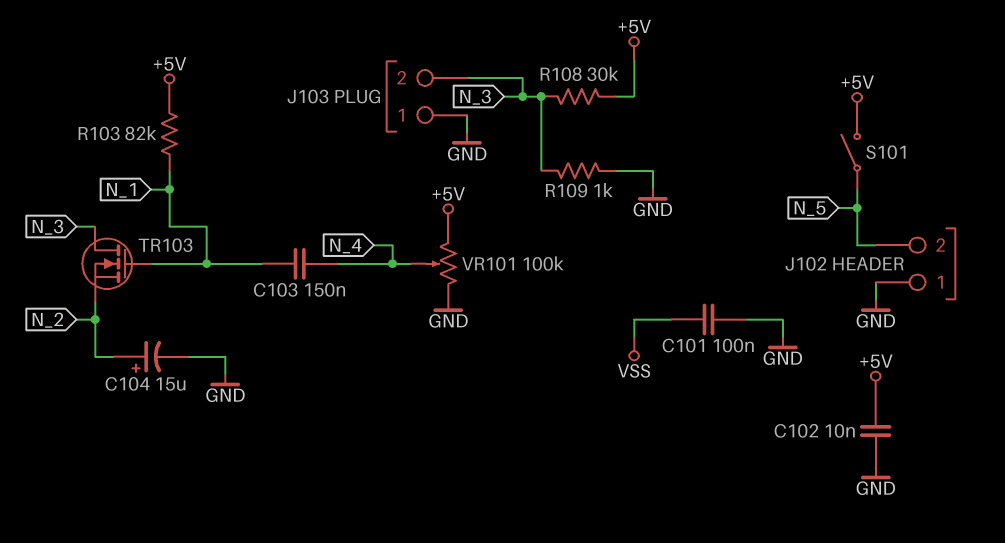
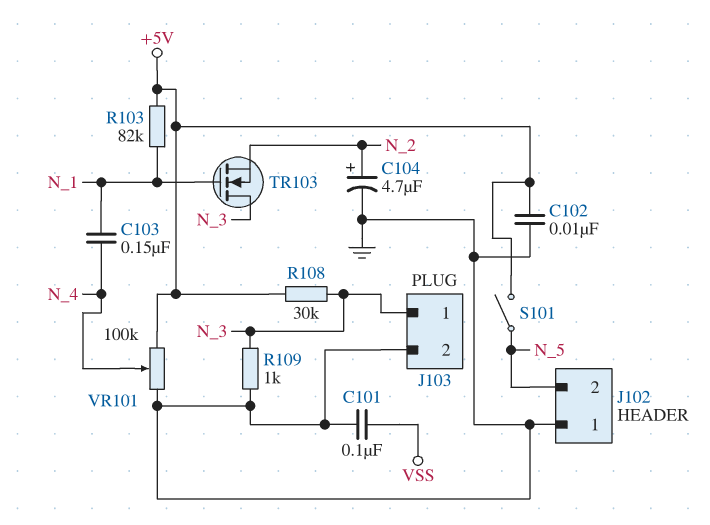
C104: 15uF (plus N_2, minus GND) -> 4.7uF (plus N_2, minus GND)
J103 pin 1: GND -> N_3
J103 pin 2: N_3 -> GND

